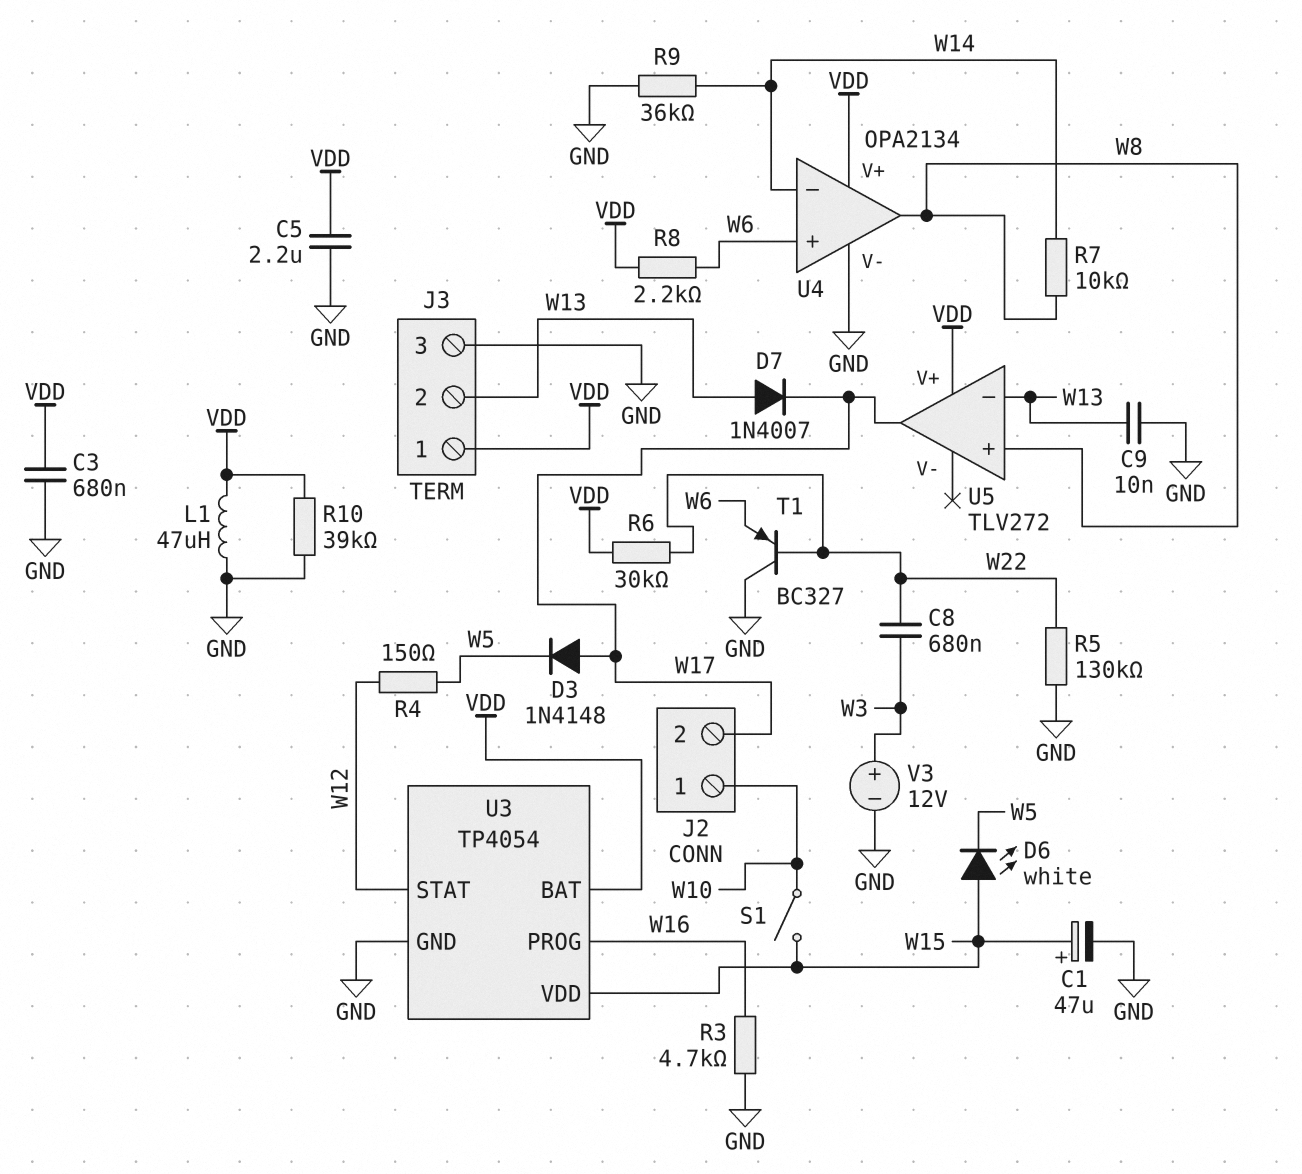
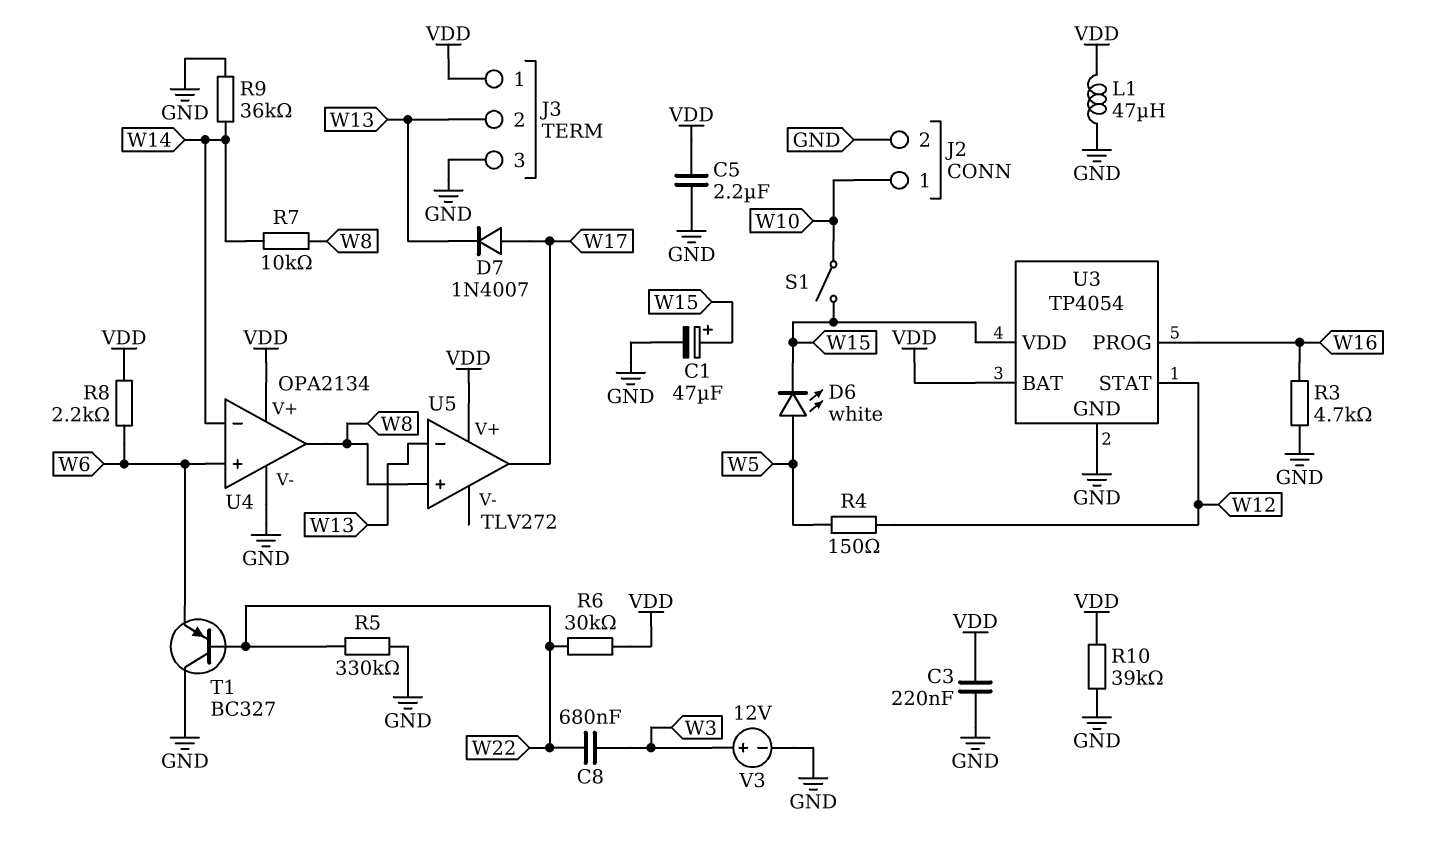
C3: 680nF (GND, VDD) -> 220nF (GND, VDD)
C9: 10nF (GND, W13) -> none
D3: diode 1N4148 (A W17, K W5) -> none
D6: LED white (A W15, K W5) -> LED white (A W5, K W15)
D7: diode 1N4007 (A W13, K W17) -> diode 1N4007 (A W17, K W13)
J2 pin 2: W17 -> GND
R5: 130k (GND, W22) -> 330k (GND, W22)

